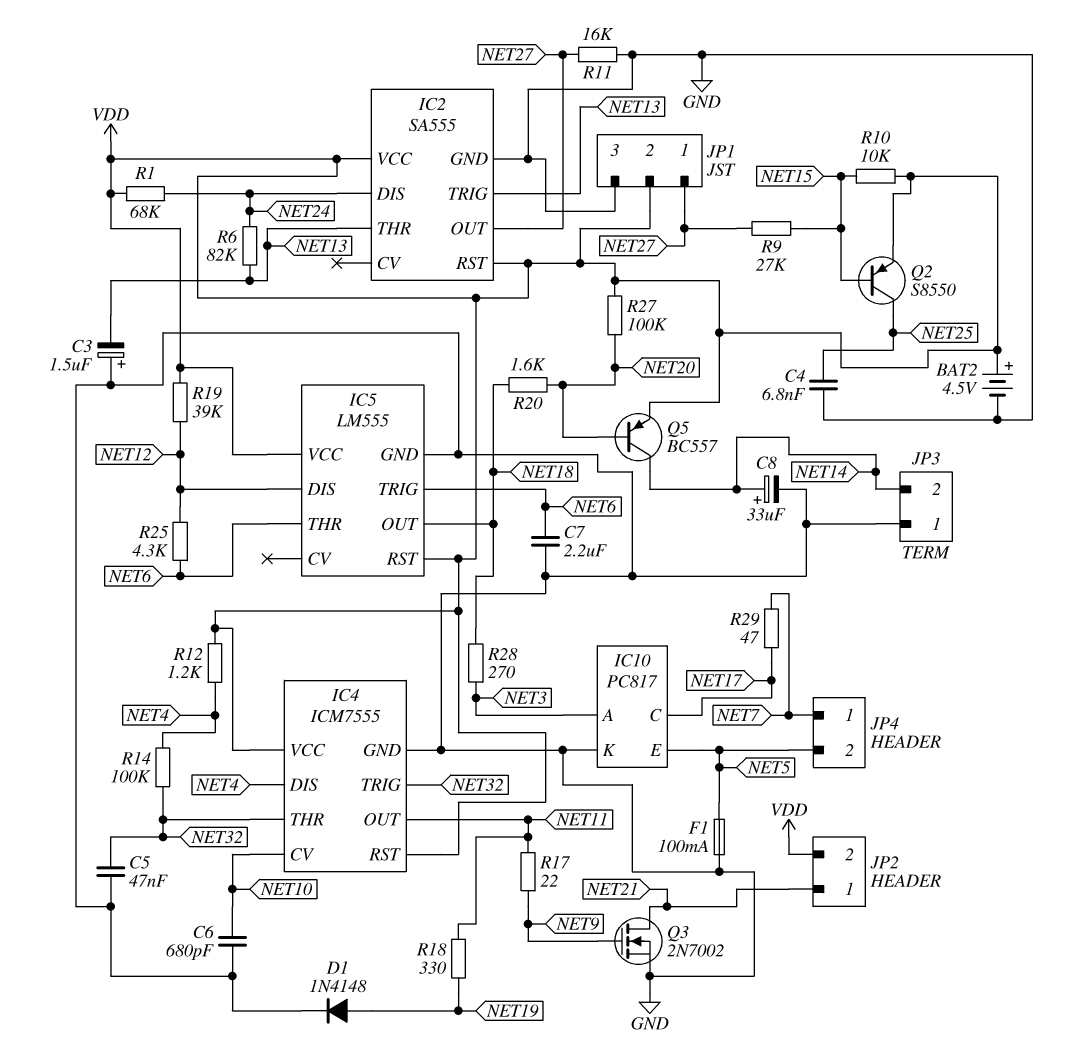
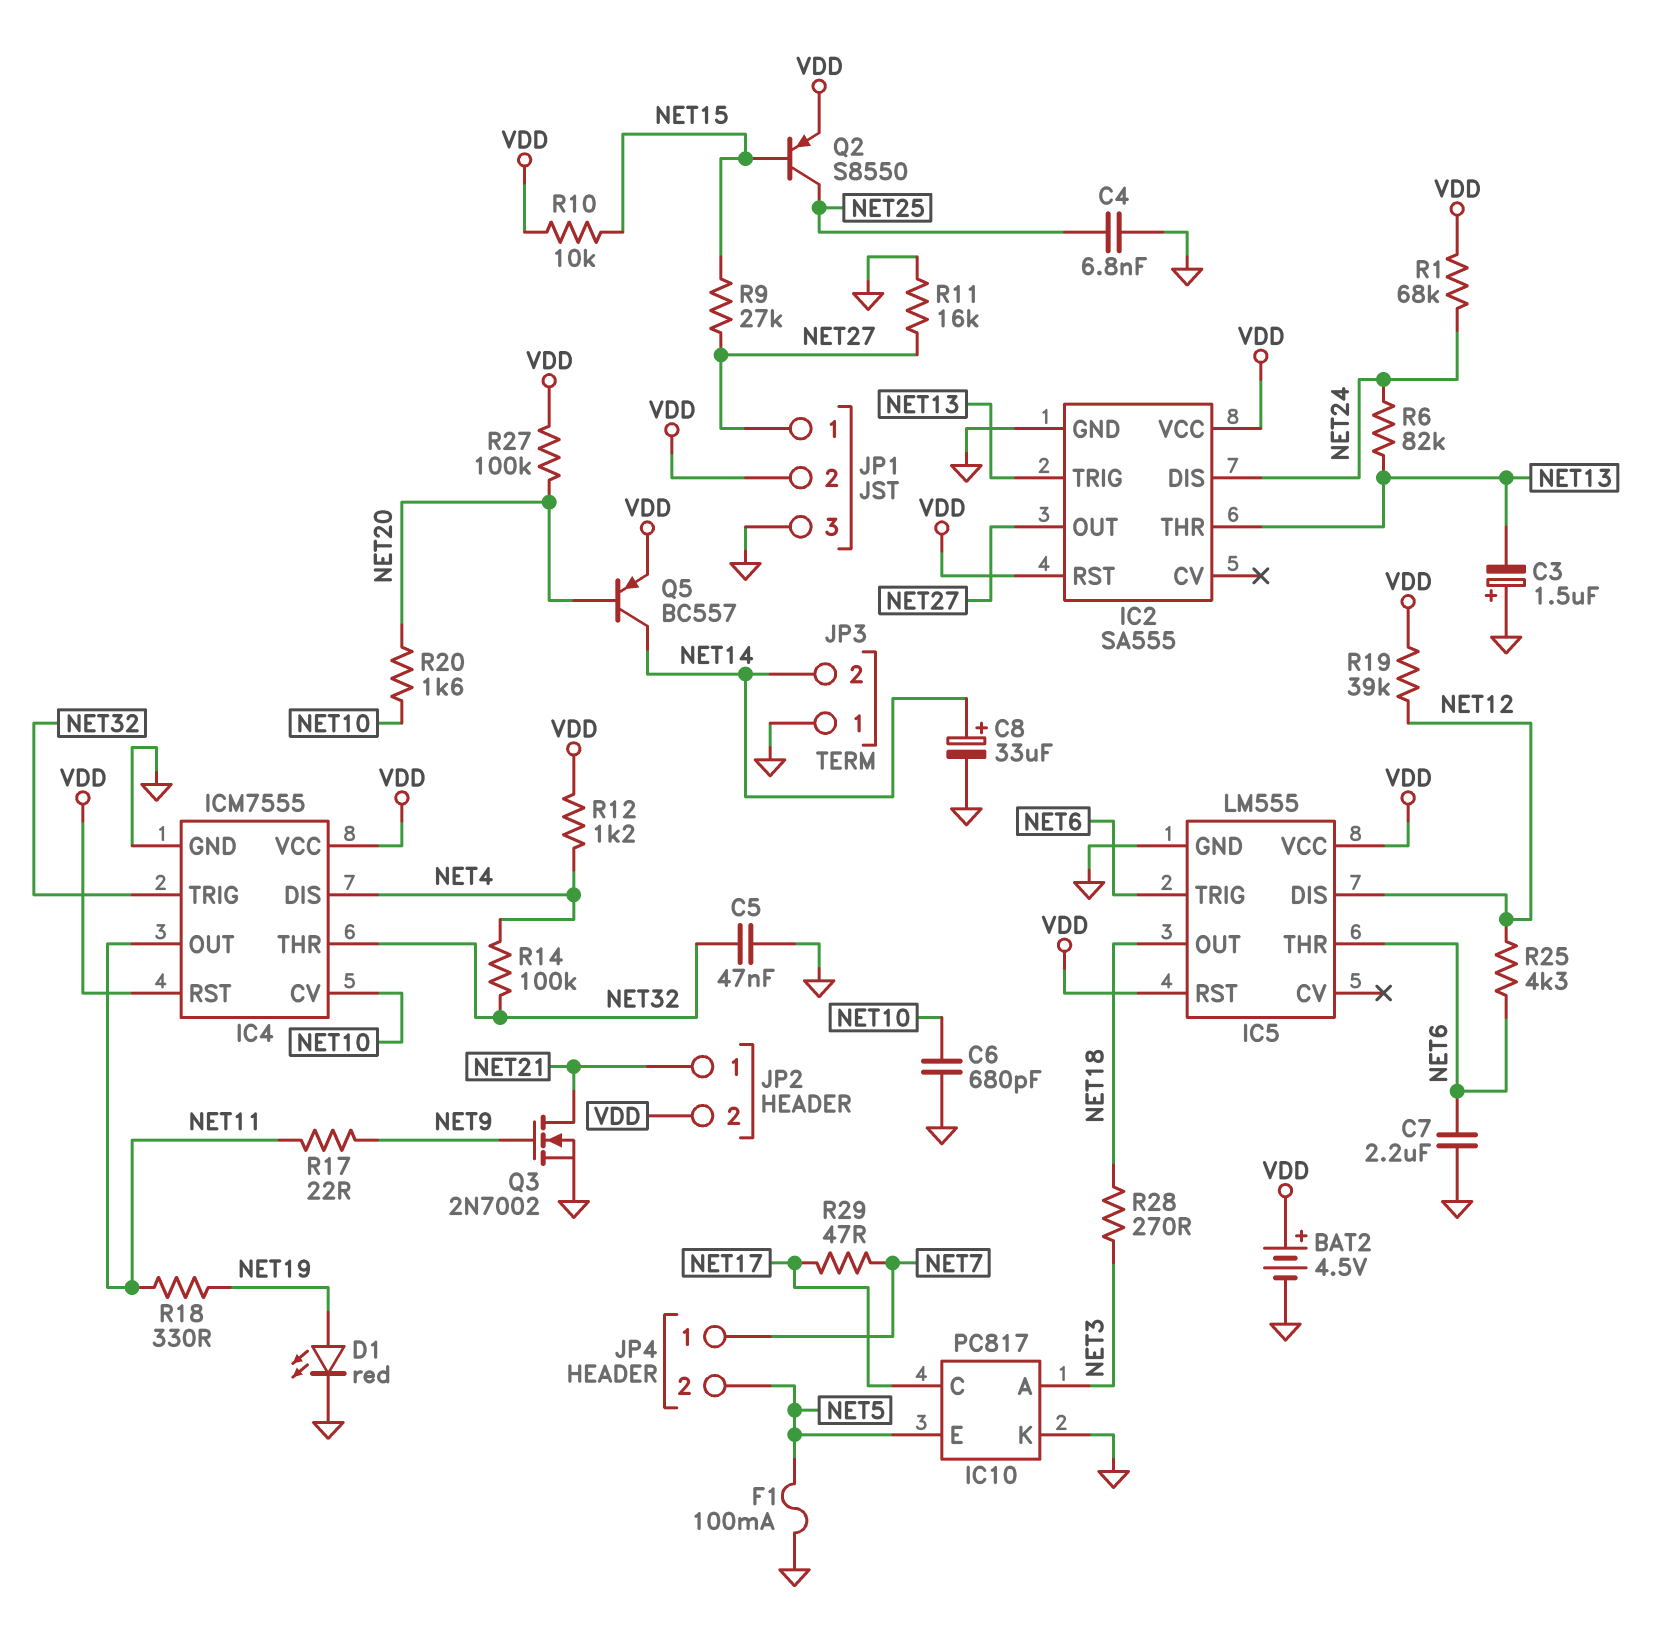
D1: diode 1N4148 (A NET19, K GND) -> LED red (A NET19, K GND)
R20: 1.6k (NET18, NET20) -> 1.6k (NET10, NET20)

